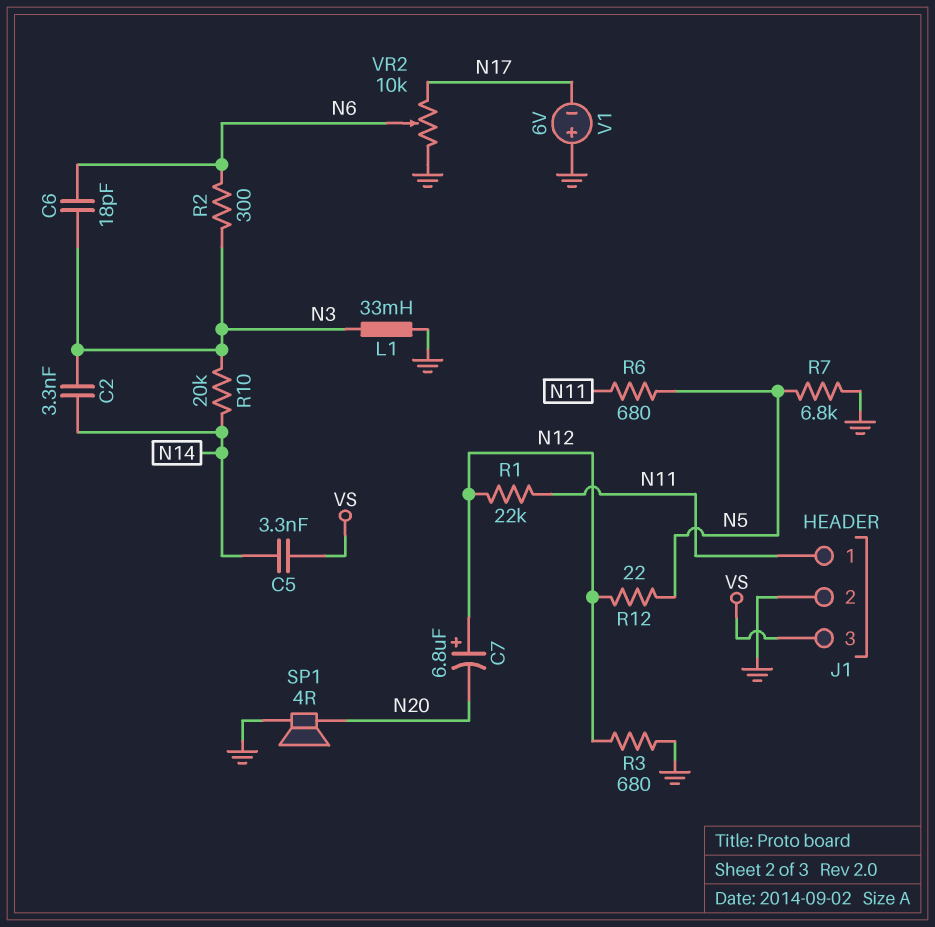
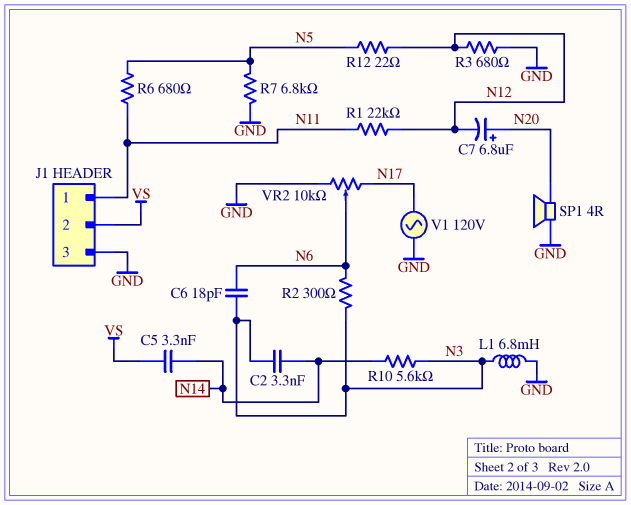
C7: 6.8uF (plus N12, minus N20) -> 6.8uF (plus N20, minus N12)
J1 pin 2: GND -> VS
J1 pin 3: VS -> GND
L1: 33mH (GND, N3) -> 6.8mH (GND, N3)
R10: 20k (N3, N14) -> 5.6k (N3, N14)
V1: 6V (plus GND, minus N17) -> AC 120V (GND, N17)

